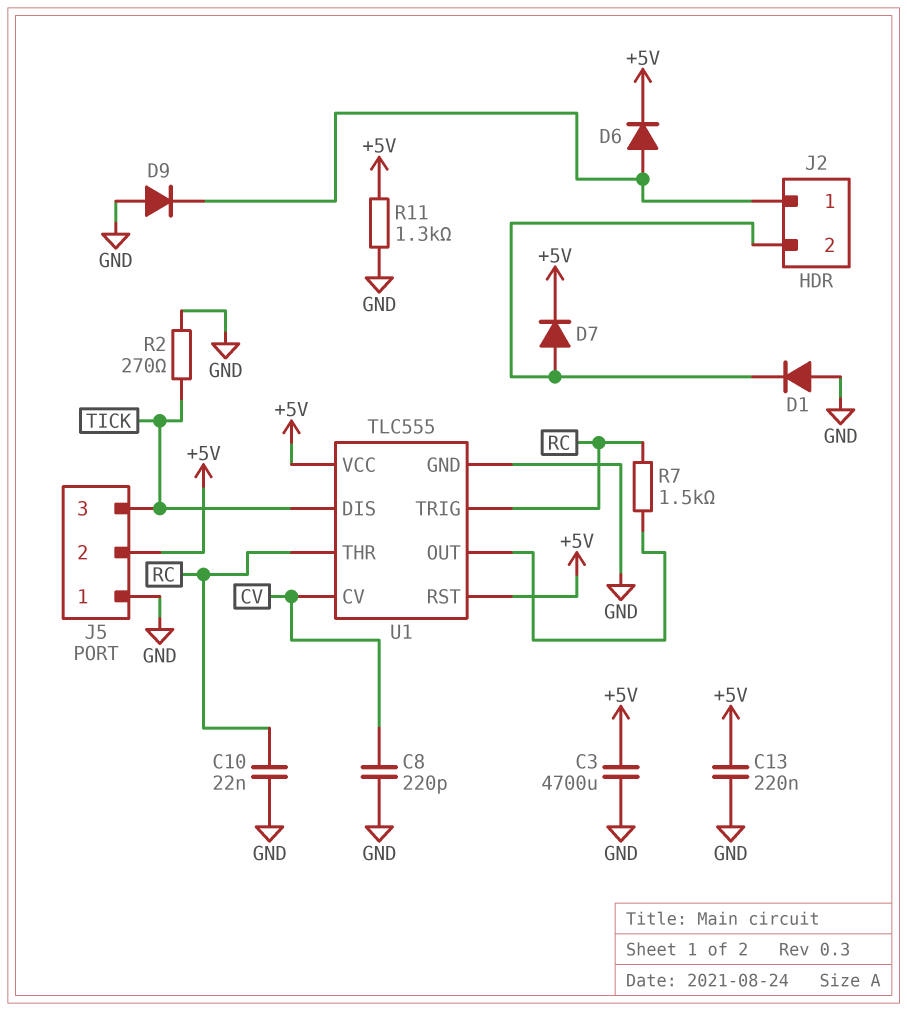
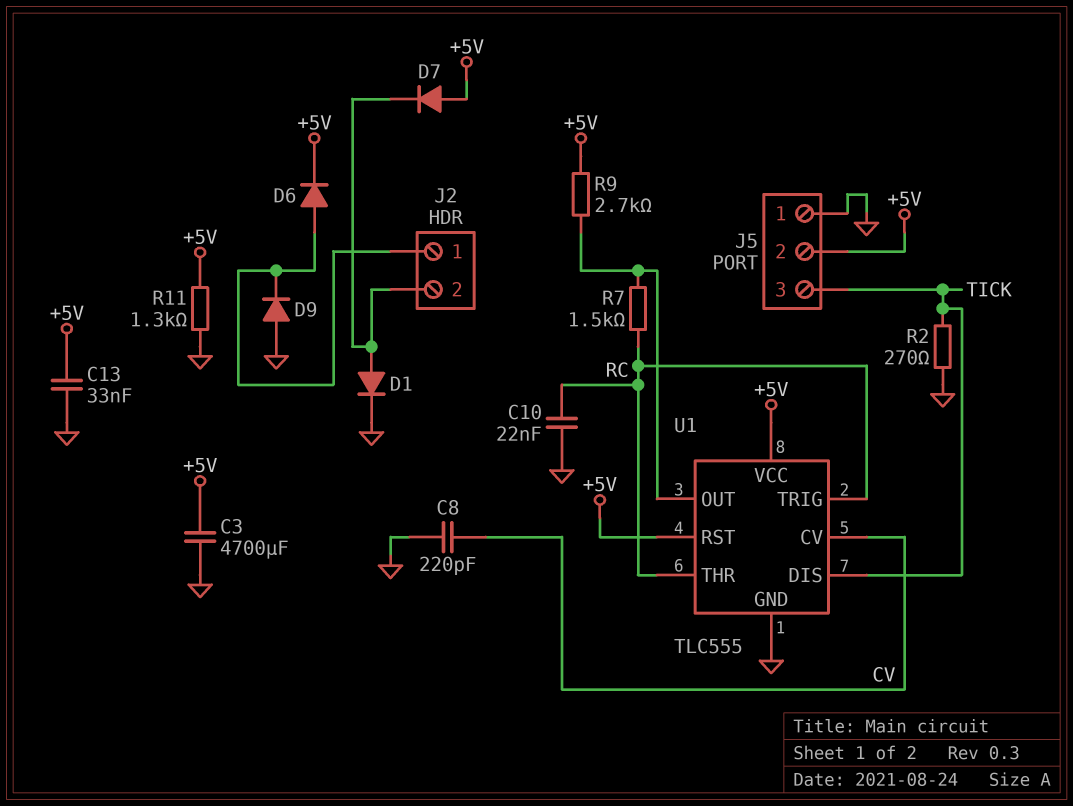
C13: 220nF (+5V, GND) -> 33nF (+5V, GND)
D1: diode (A GND, K J2/2) -> diode (A J2/2, K GND)
D7: diode (A J2/2, K +5V) -> diode (A +5V, K J2/2)
R9: none -> 2.7k (+5V, U1/OUT)

